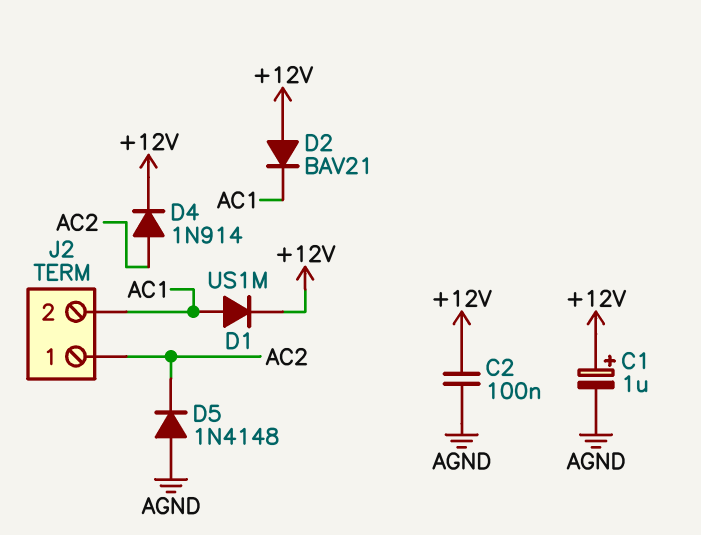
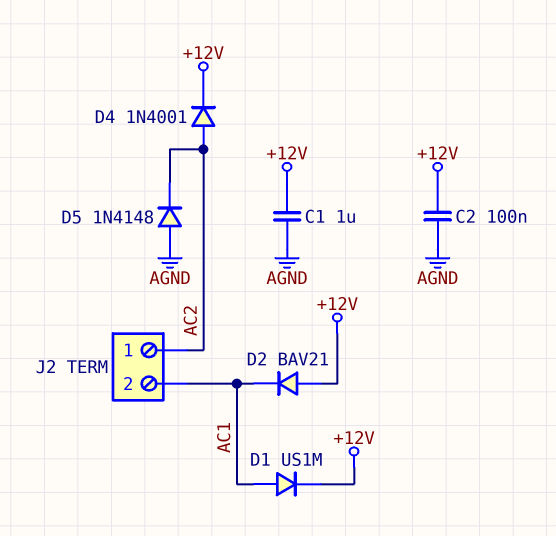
C1: 1uF (plus +12V, minus AGND) -> 1uF (+12V, AGND)
D4: diode 1N914 (A AC2, K +12V) -> diode 1N4001 (A AC2, K +12V)

